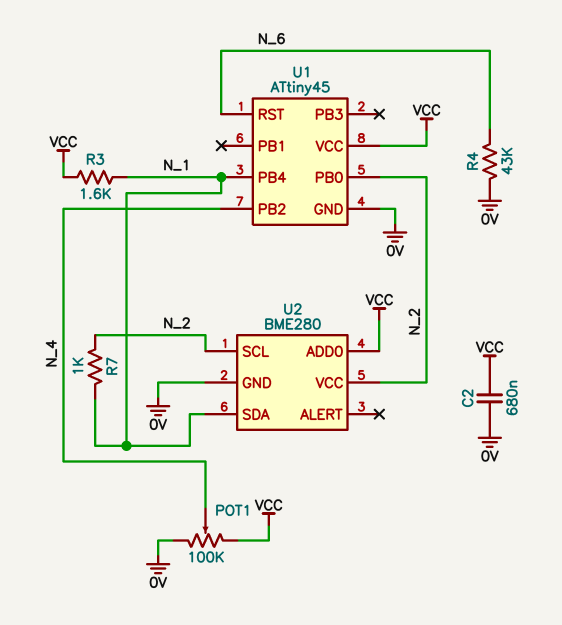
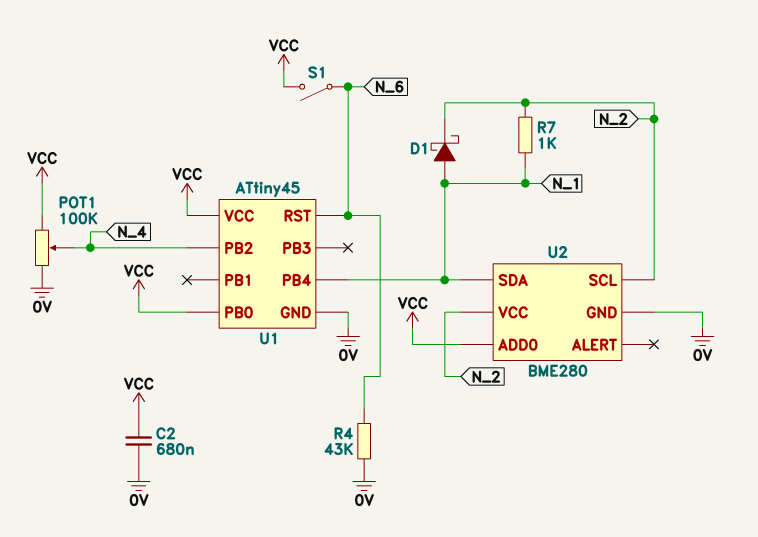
D1: none -> schottky (A N_1, K N_2)
R3: 1.6k (N_1, VCC) -> none
S1: none -> switch (N_6, VCC)
U1 pin PB0: N_2 -> VCC

